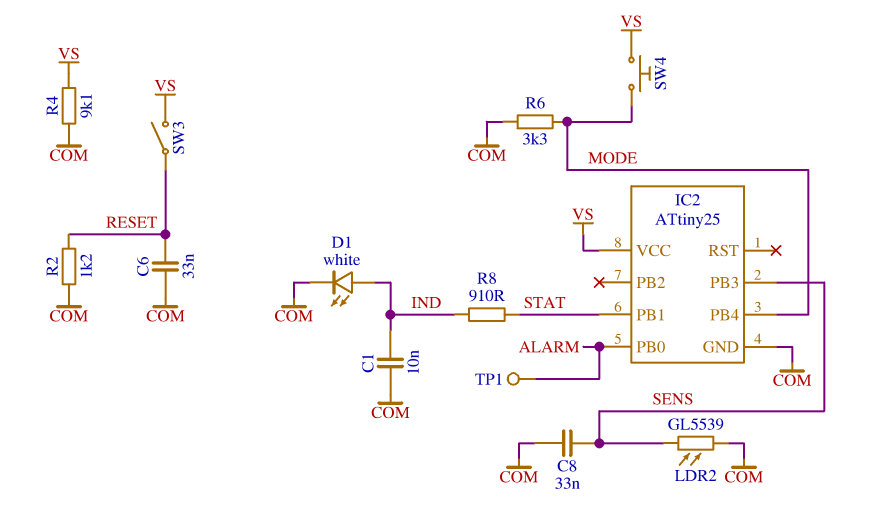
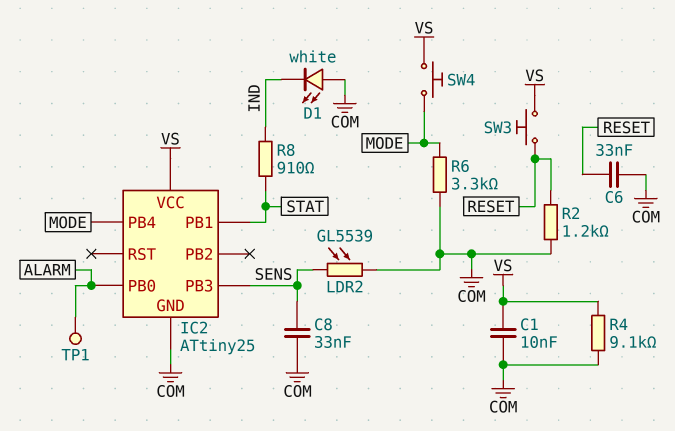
C1: 10nF (COM, IND) -> 10nF (COM, VS)
D1: LED white (A IND, K COM) -> LED white (A COM, K IND)
SW3: switch (RESET, VS) -> button (RESET, VS)

